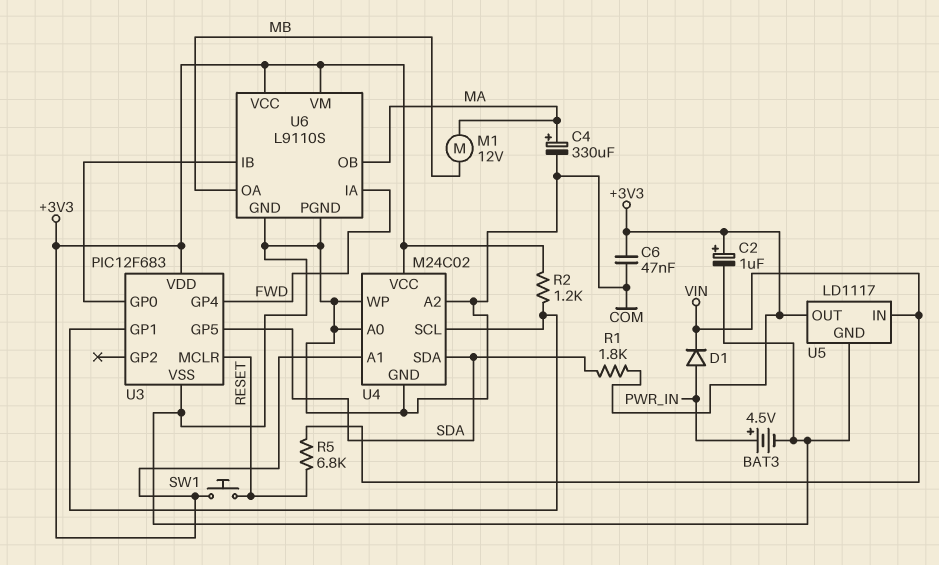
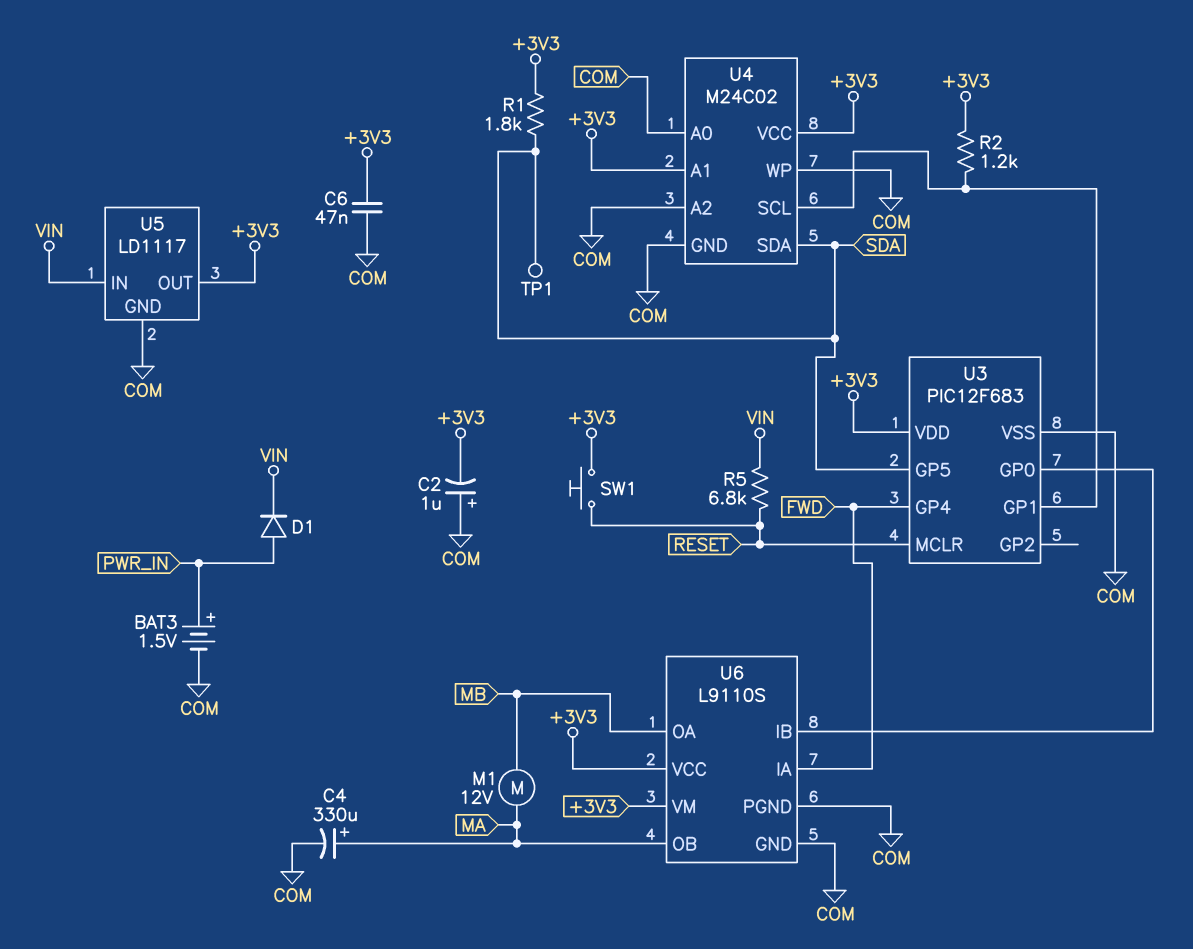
BAT3: 4.5V (plus PWR_IN, minus COM) -> 1.5V (plus PWR_IN, minus COM)
C2: 1uF (plus +3V3, minus COM) -> 1uF (plus COM, minus +3V3)
TP1: none -> test point (SDA)

